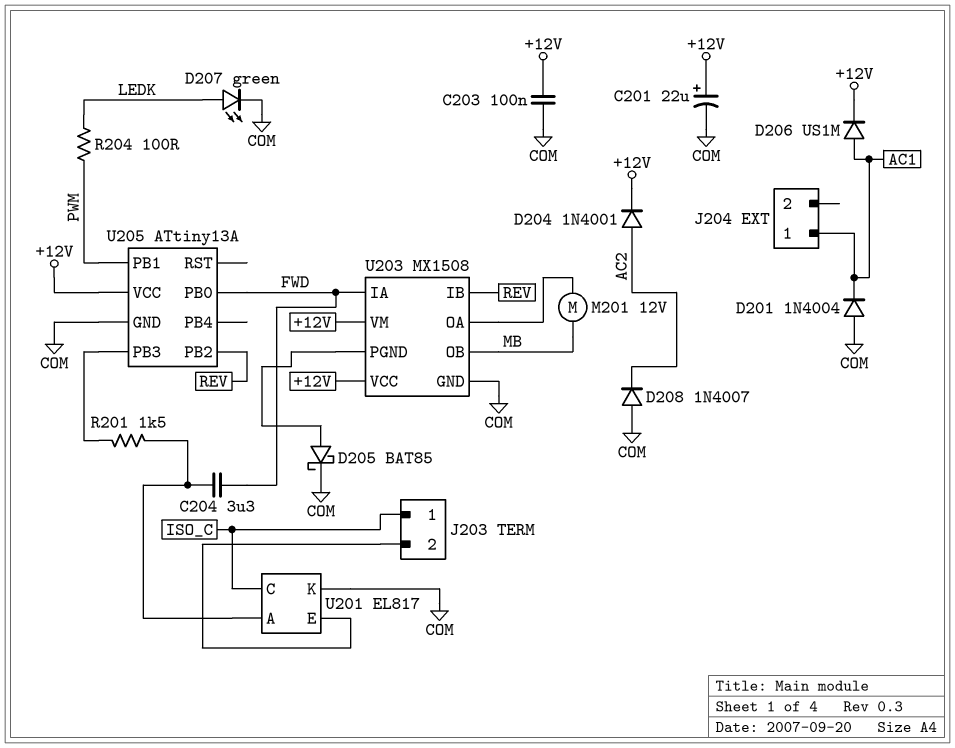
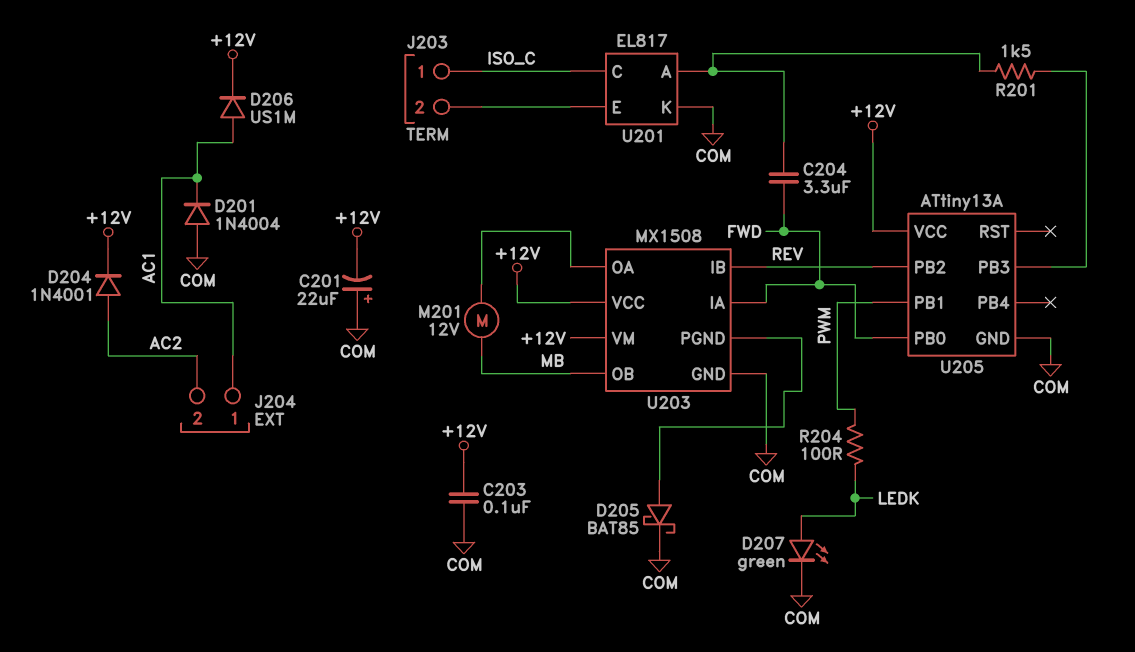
C201: 22uF (plus +12V, minus COM) -> 22uF (plus COM, minus +12V)
D208: diode 1N4007 (A COM, K AC2) -> none
J204 pin 2: none -> AC2

